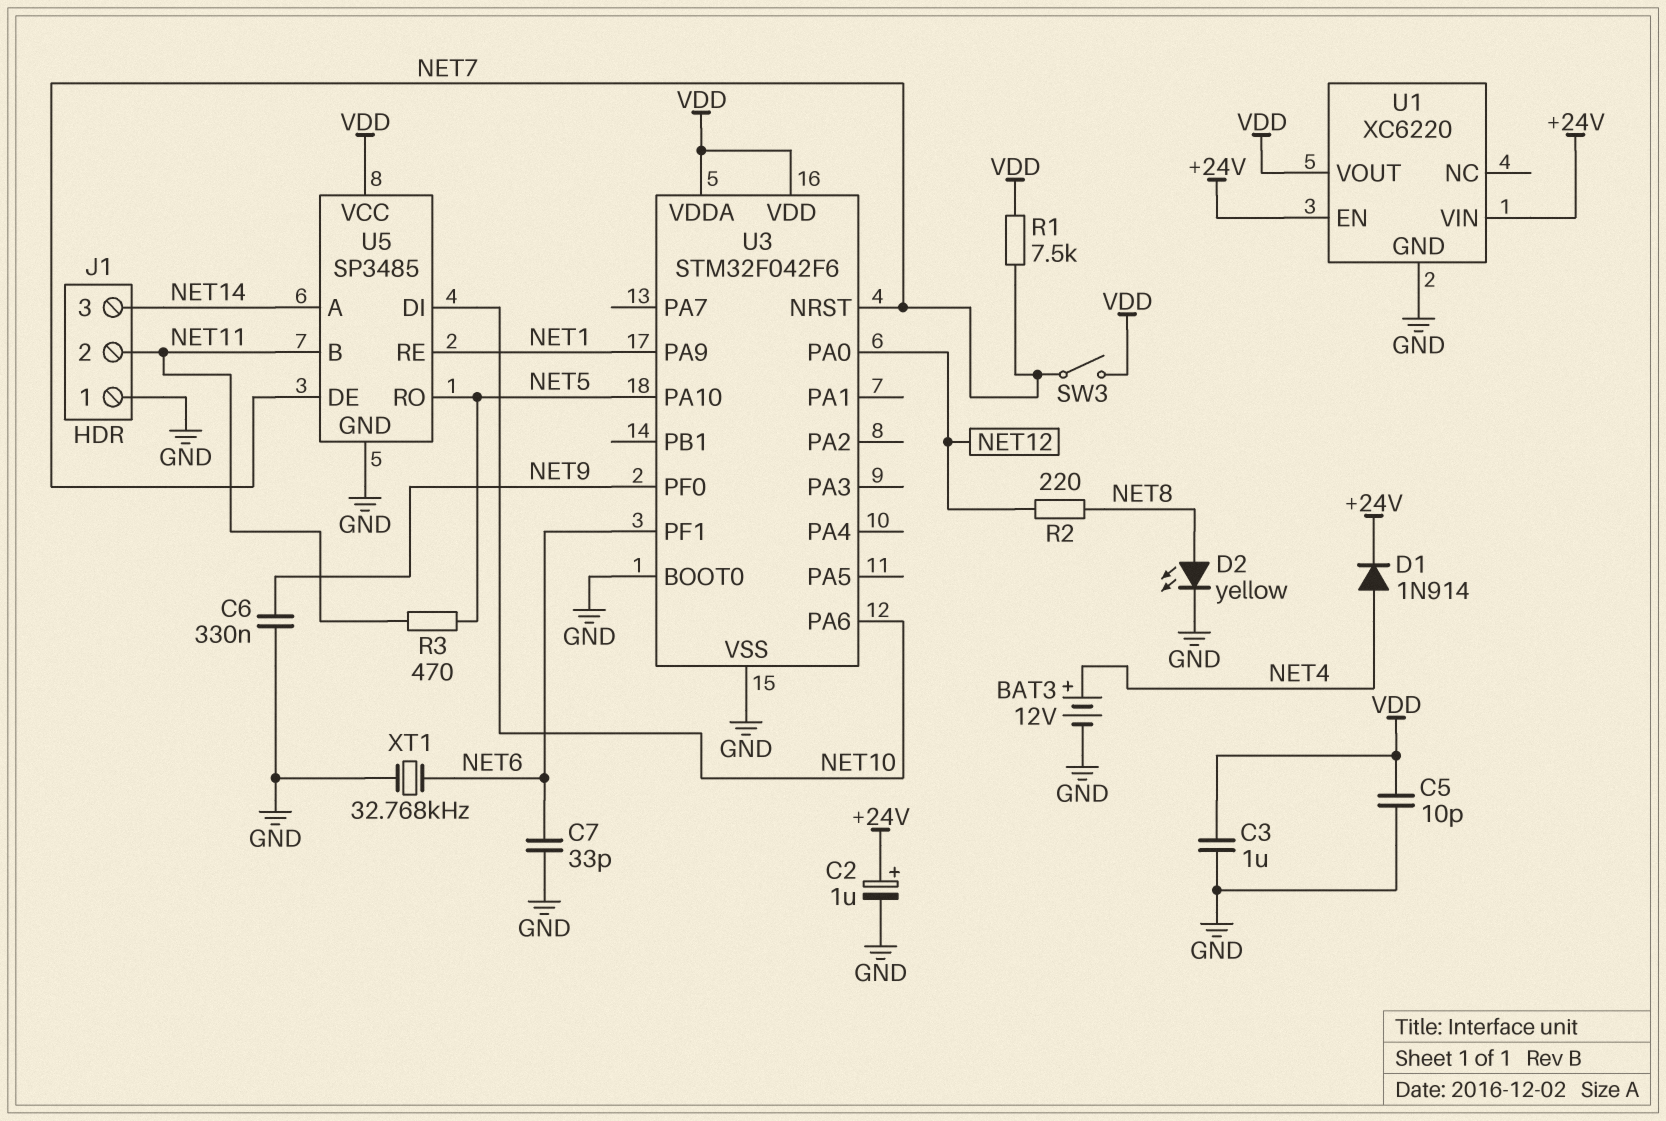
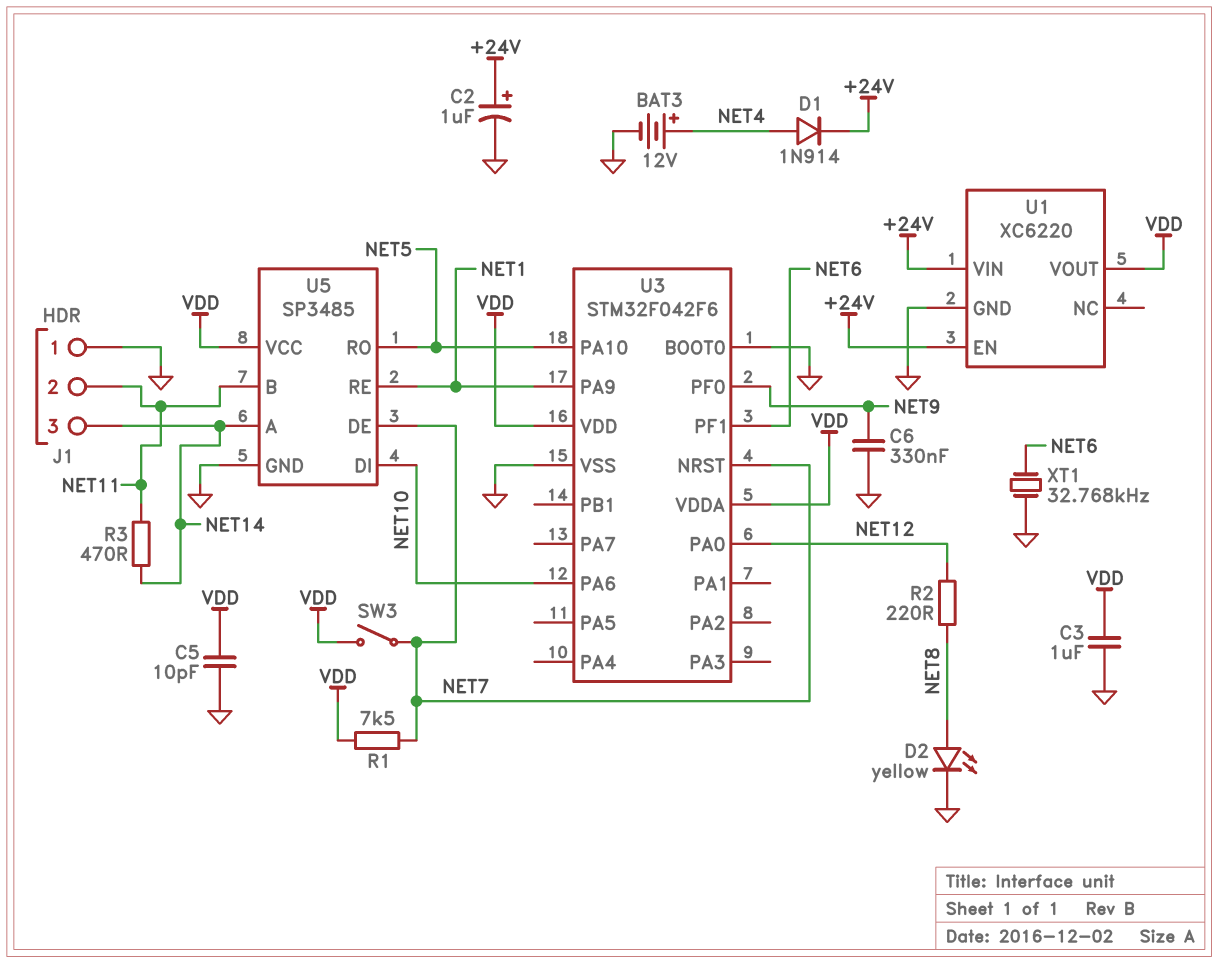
C7: 33pF (GND, NET6) -> none
R3: 470 (NET5, NET11) -> 470 (NET11, NET14)

